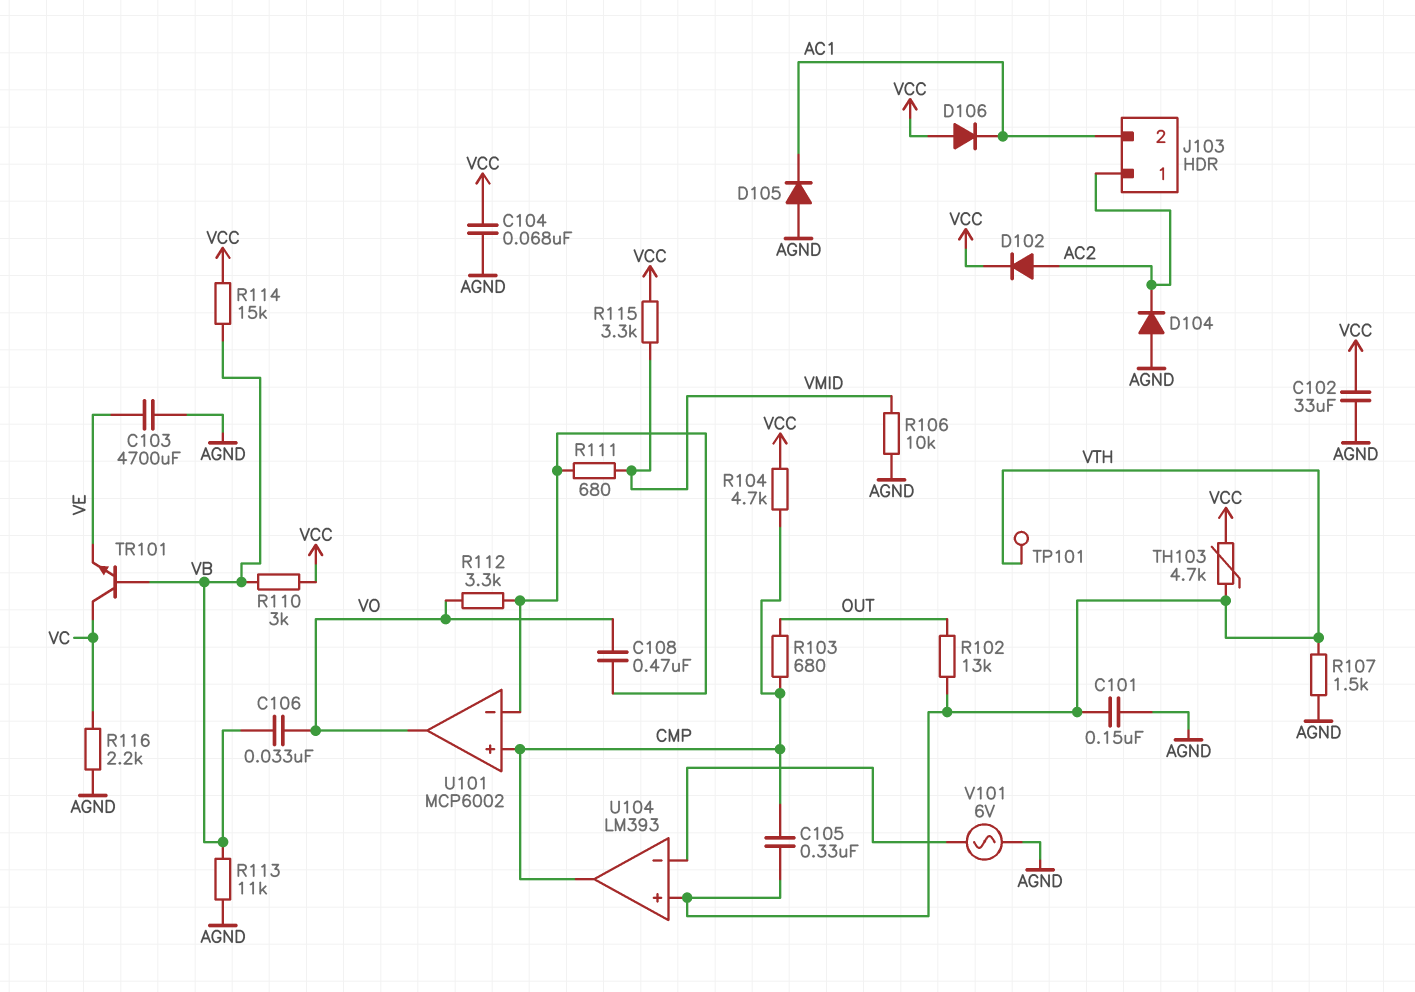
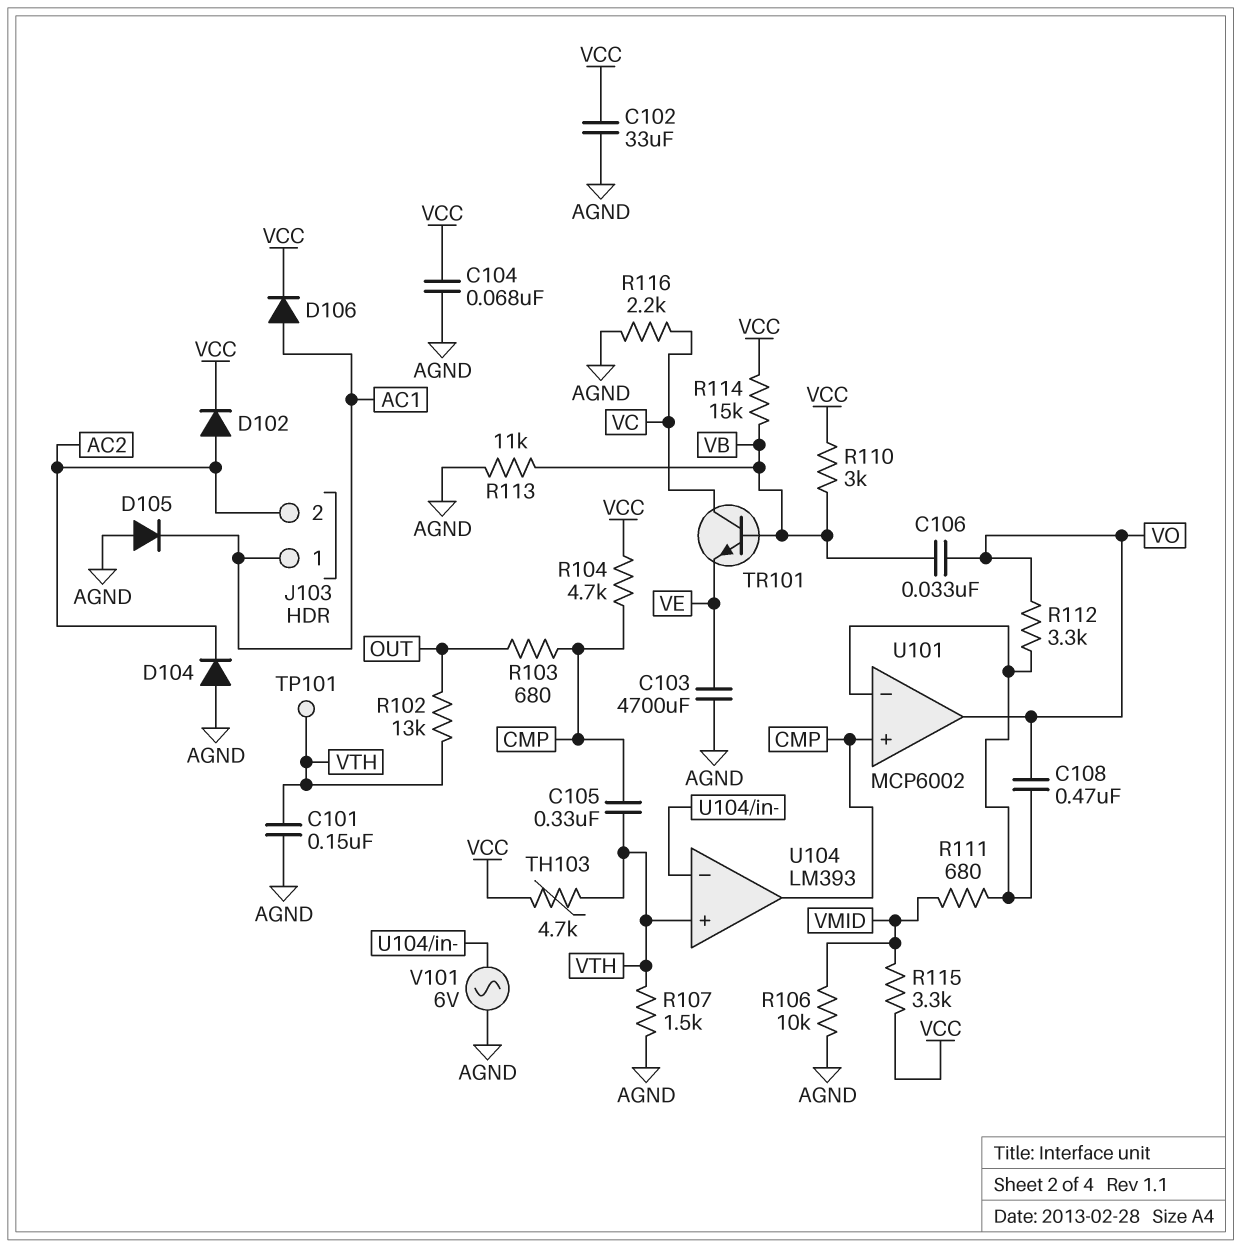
D106: diode (A VCC, K AC1) -> diode (A AC1, K VCC)
J103 pin 1: AC2 -> AC1
J103 pin 2: AC1 -> AC2

